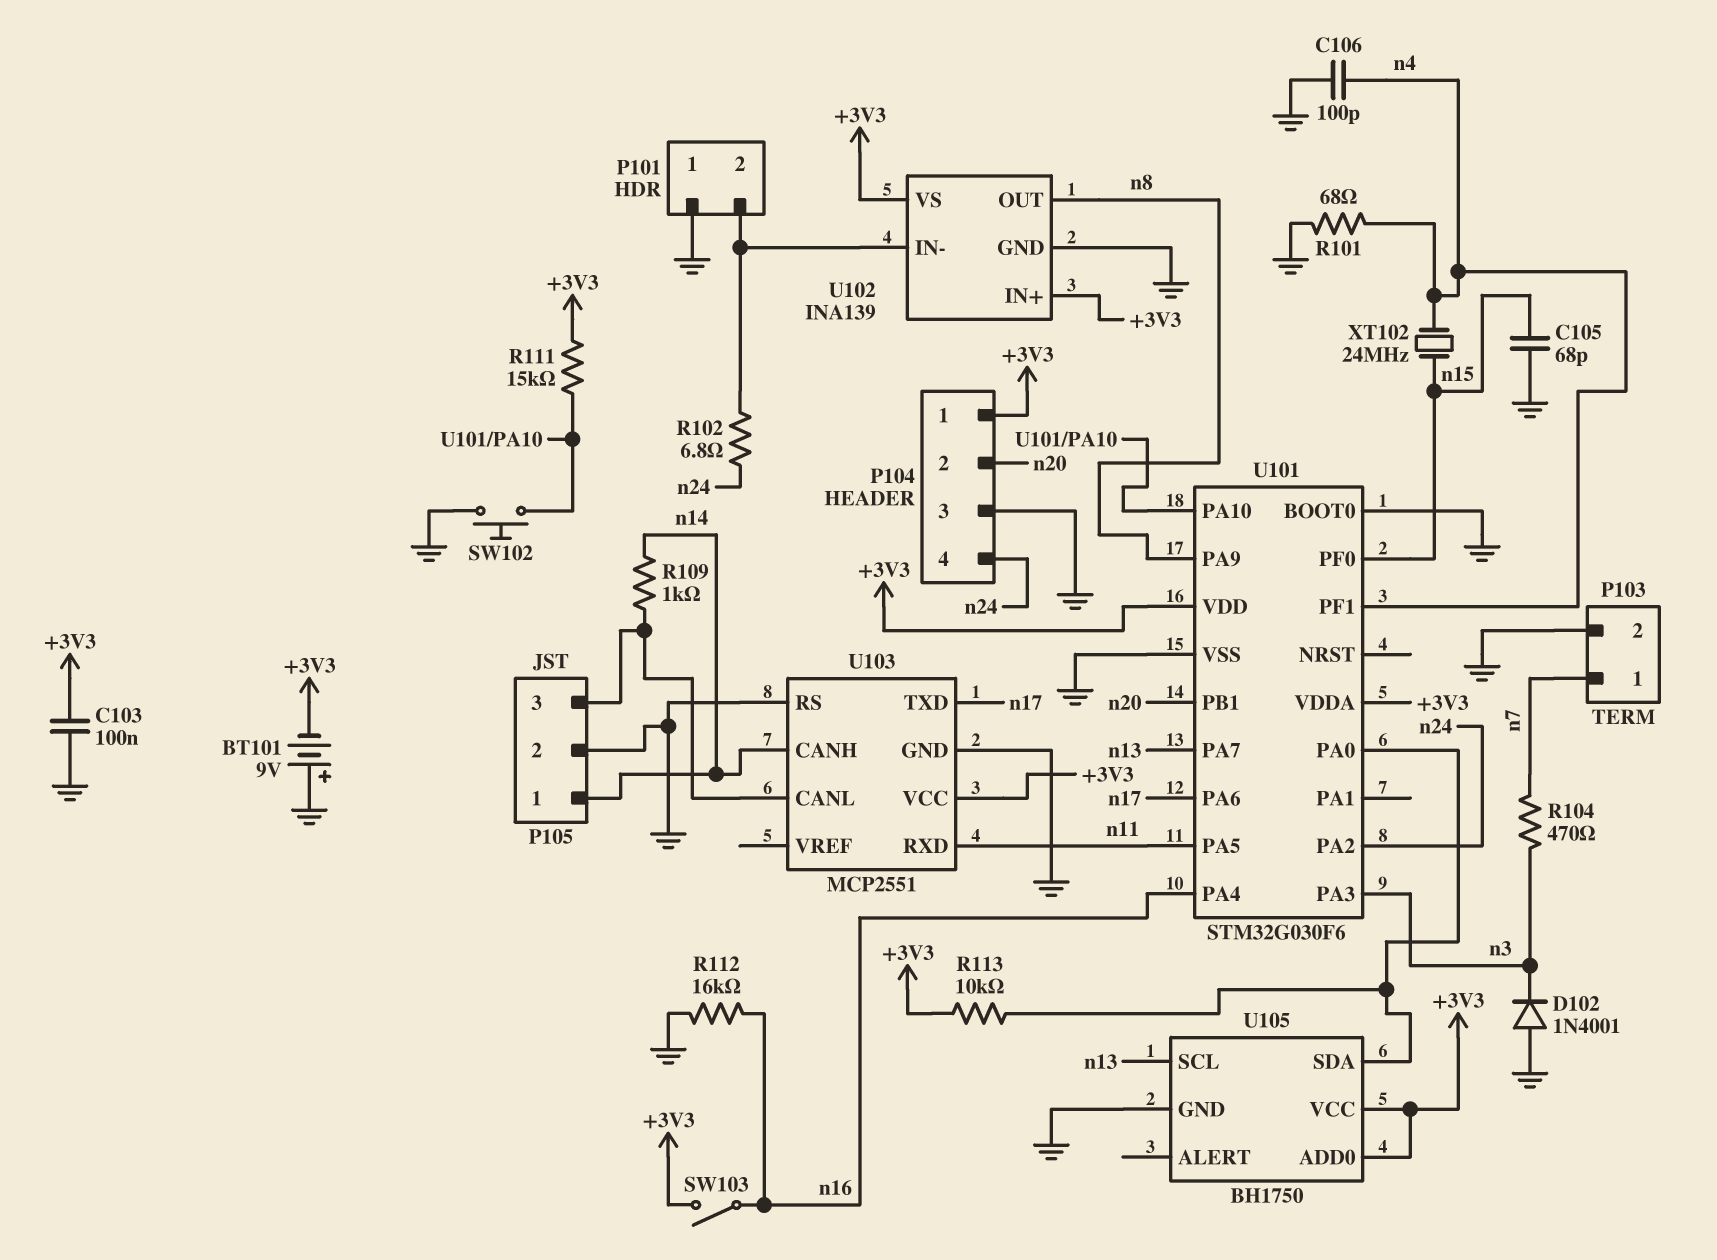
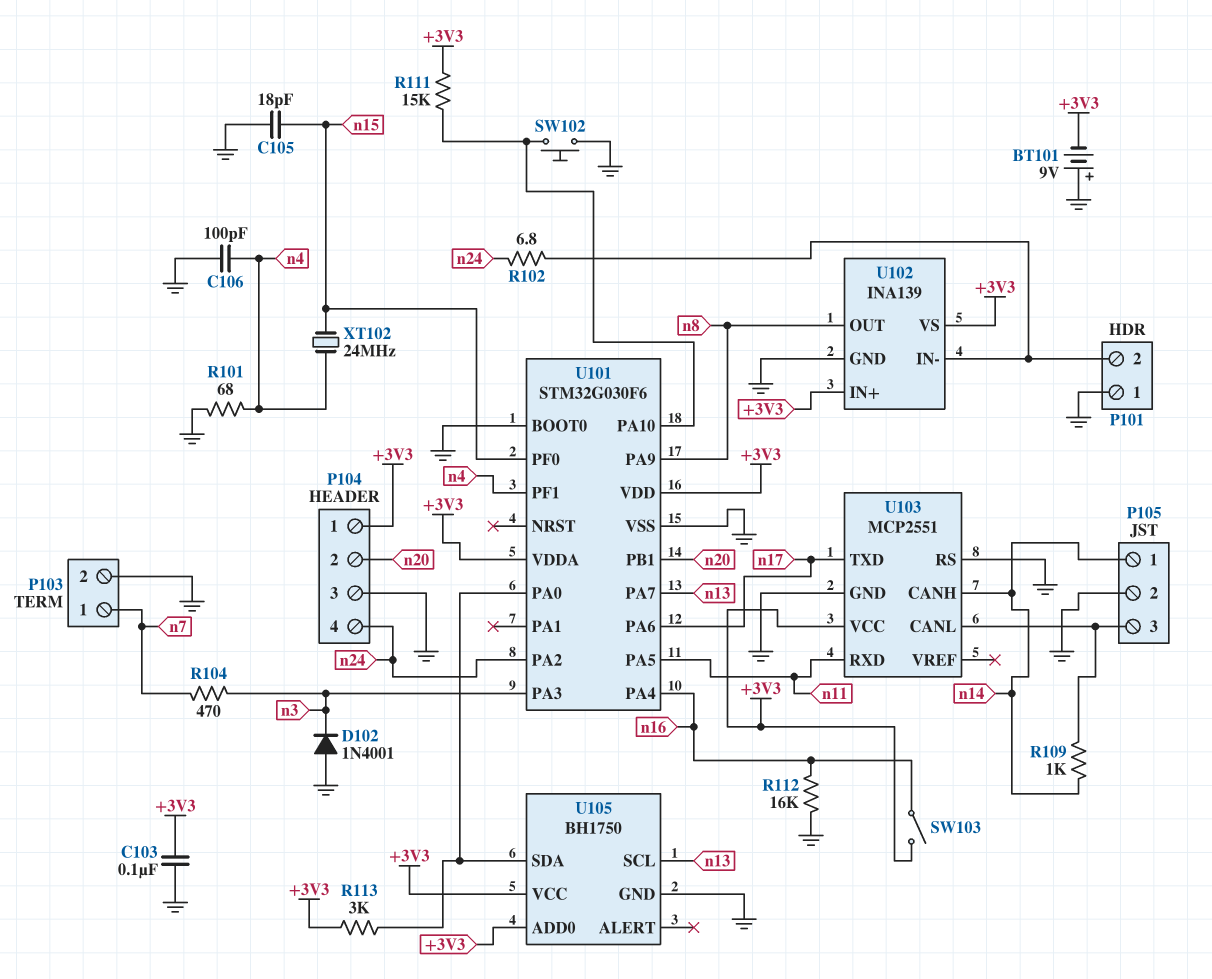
C105: 68pF (GND, n15) -> 18pF (GND, n15)
R113: 10k (+3V3, U101/PA0) -> 3k (+3V3, U101/PA0)

